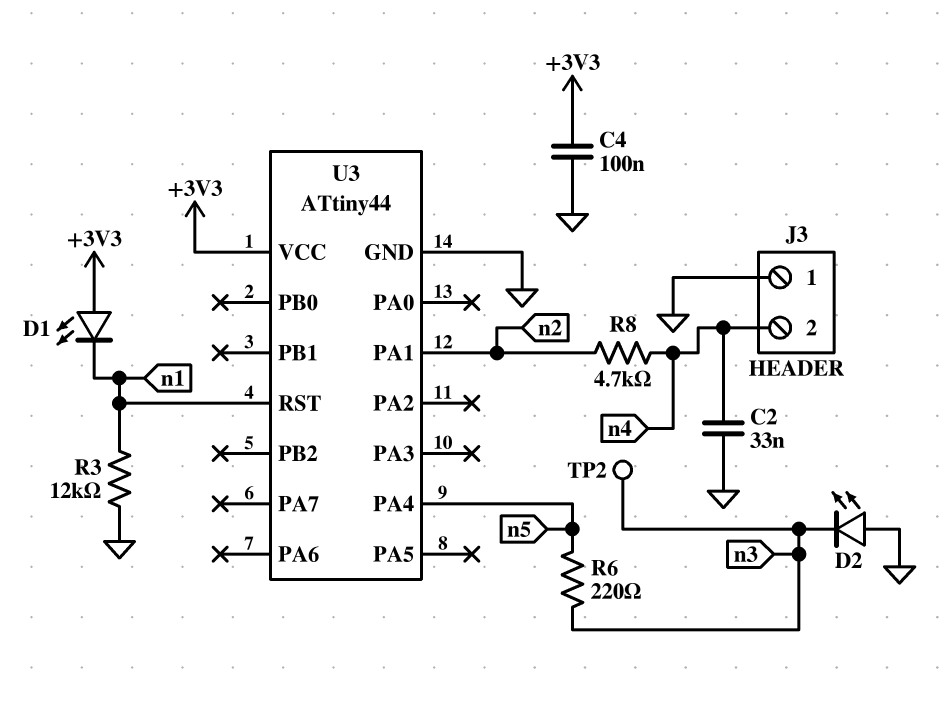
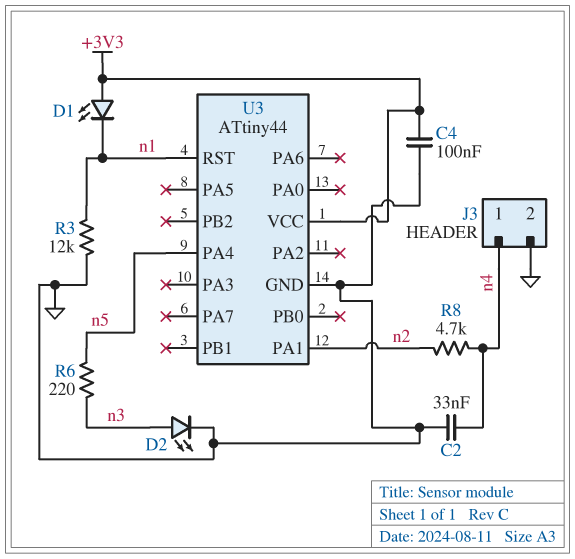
D2: LED (A GND, K n3) -> LED (A n3, K GND)
J3 pin 1: GND -> n4
J3 pin 2: n4 -> GND
TP2: test point (n3) -> none

